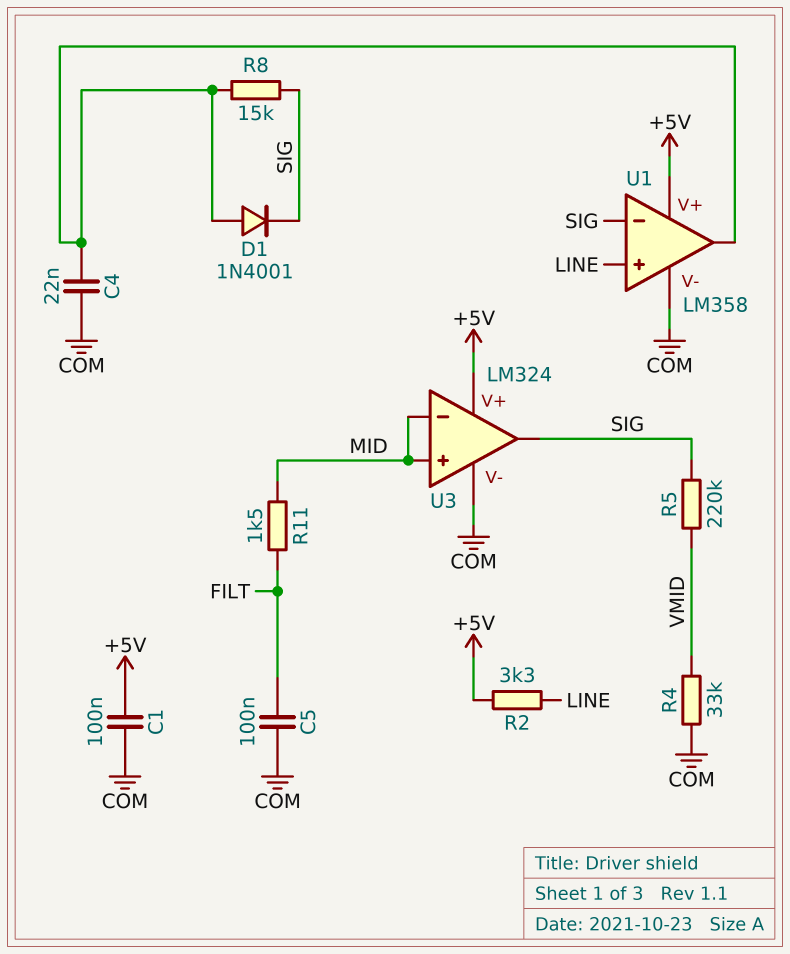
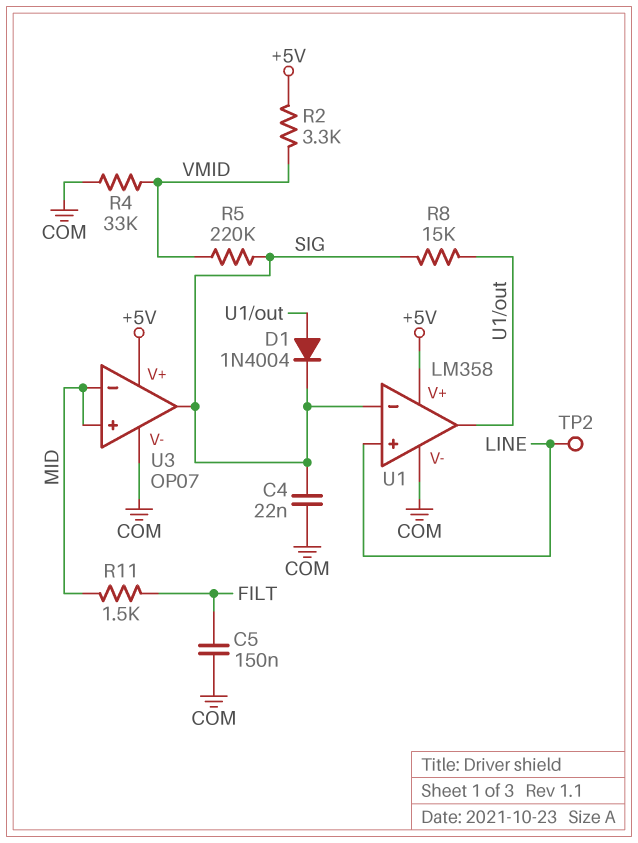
C1: 100nF (+5V, COM) -> none
C4: 22nF (COM, U1/out) -> 22nF (COM, SIG)
C5: 100nF (COM, FILT) -> 150nF (COM, FILT)
D1: diode 1N4001 (A U1/out, K SIG) -> diode 1N4004 (A U1/out, K SIG)
R2: 3.3k (+5V, LINE) -> 3.3k (+5V, VMID)
TP2: none -> test point (LINE)
U3: LM324 -> OP07

